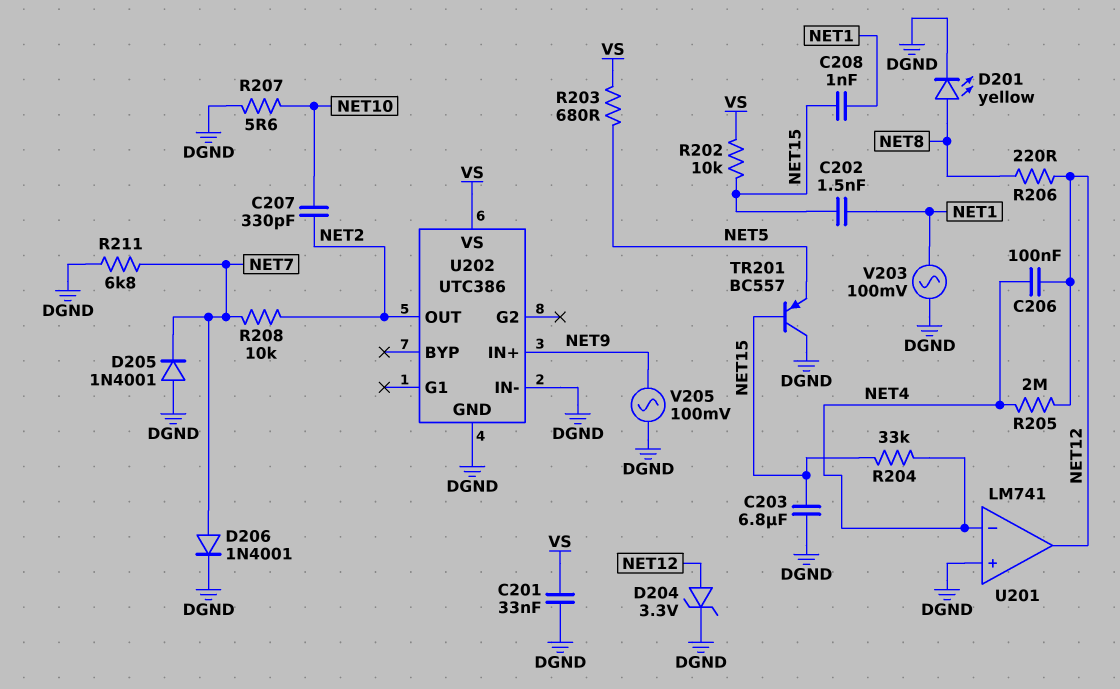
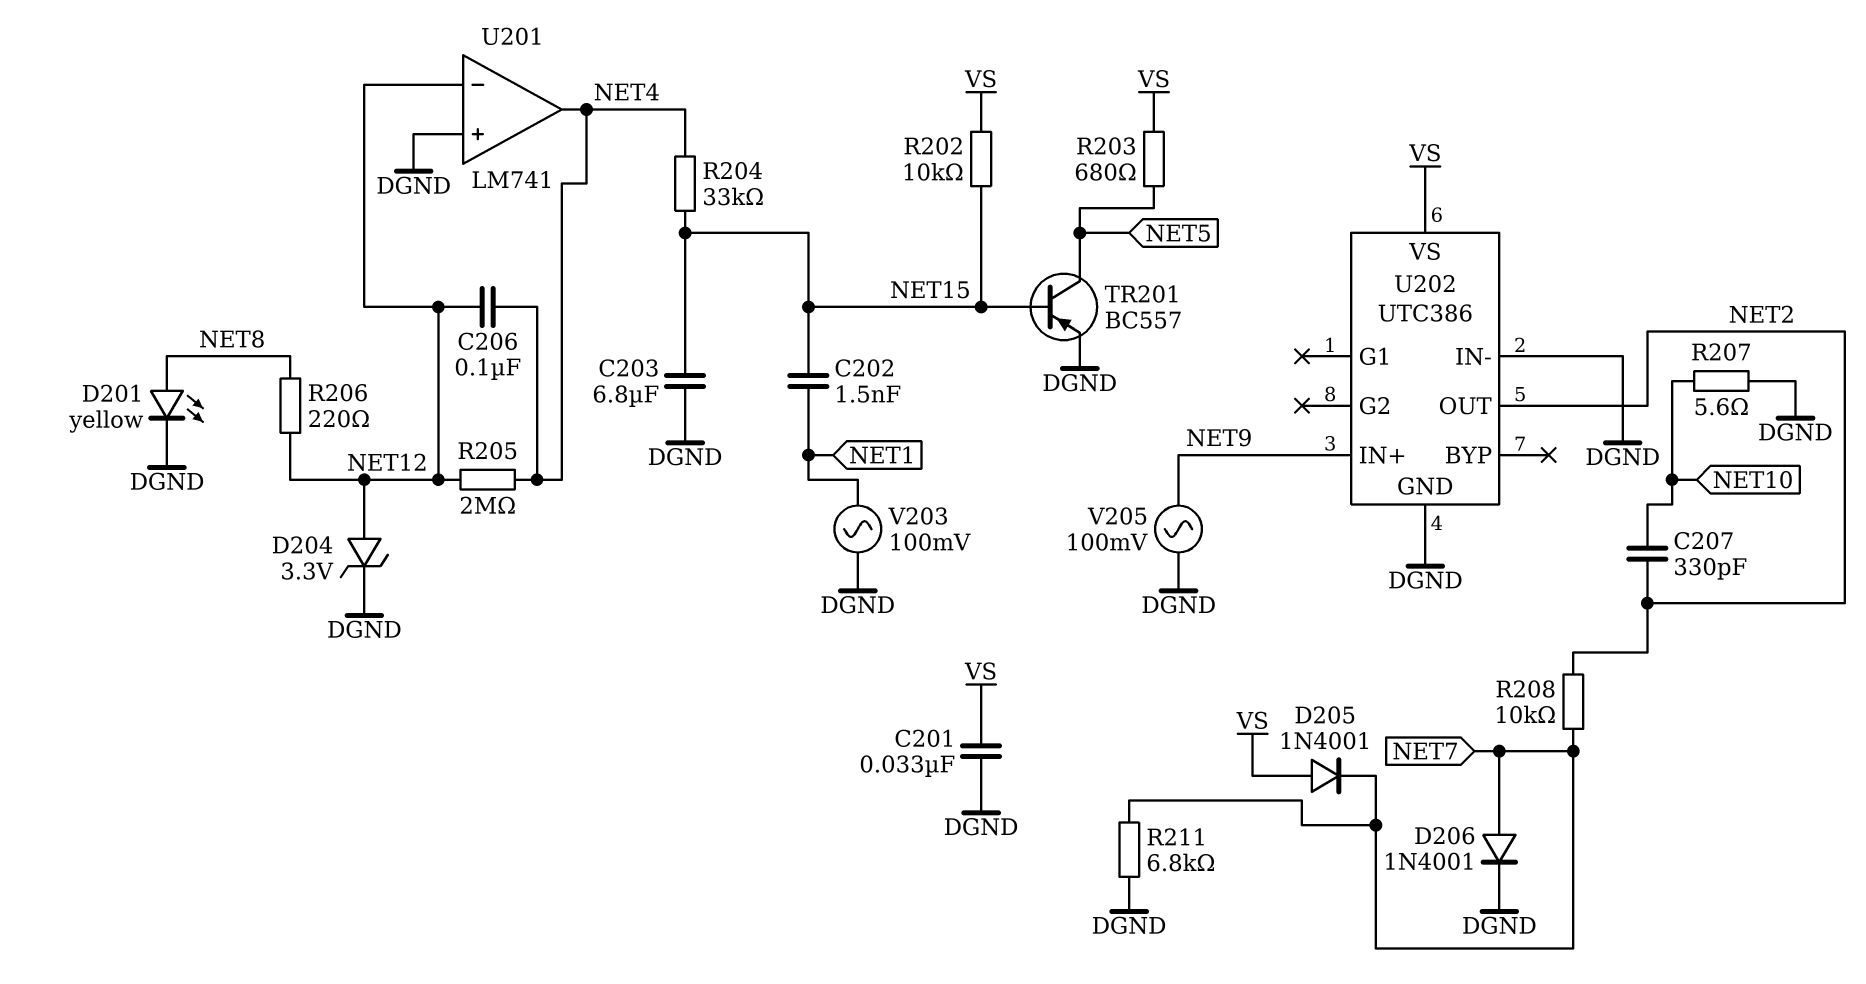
C208: 1nF (NET1, NET15) -> none
D205: diode 1N4001 (A DGND, K NET7) -> diode 1N4001 (A VS, K NET7)
TR201: PNP BC557 (B NET15, C DGND, E NET5) -> PNP BC557 (B NET15, C NET5, E DGND)
U201 pin in-: NET4 -> NET12
U201 pin out: NET12 -> NET4

